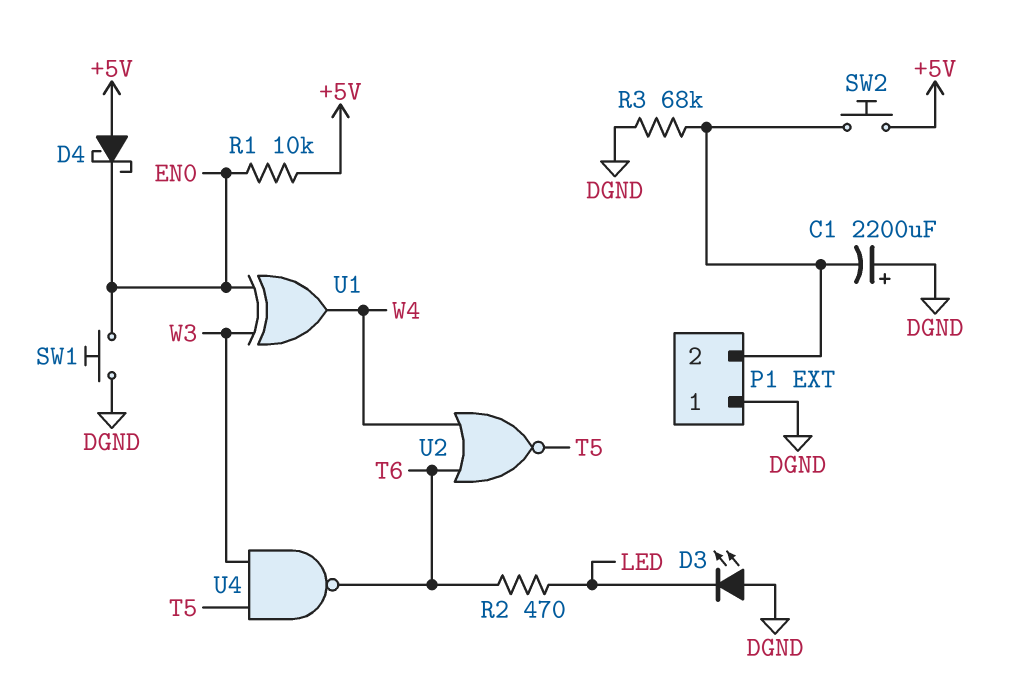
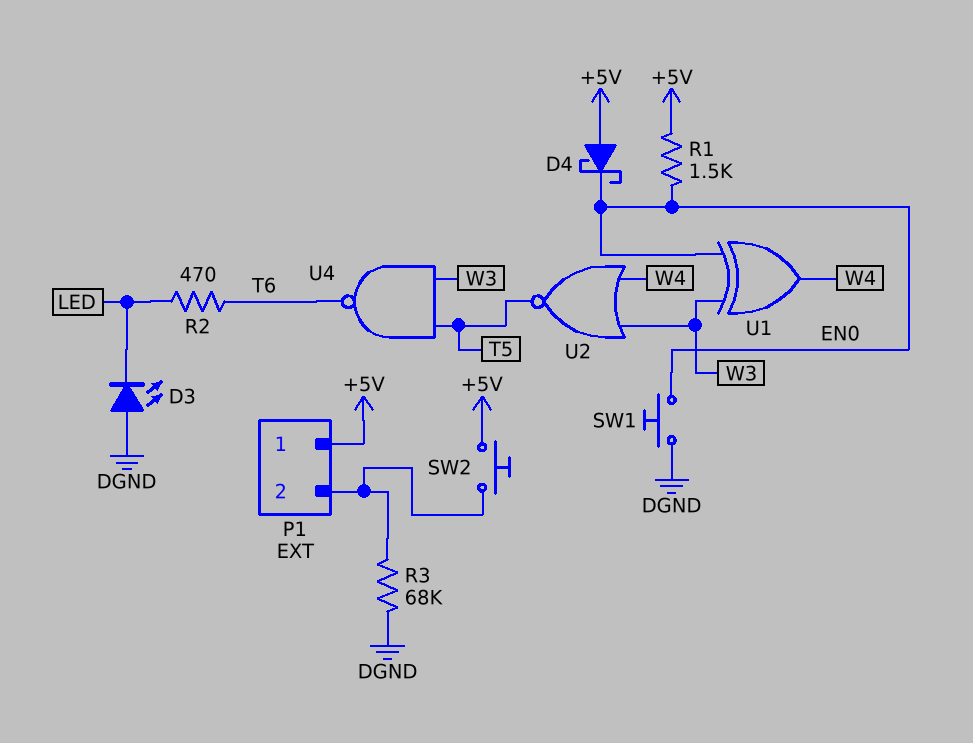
C1: 2200uF (plus DGND, minus P1/2) -> none
P1 pin 1: DGND -> +5V
R1: 10k (+5V, EN0) -> 1.5k (+5V, EN0)
U2: NOR (in T6, in W4, out T5) -> NOR (in W3, in W4, out T5)

